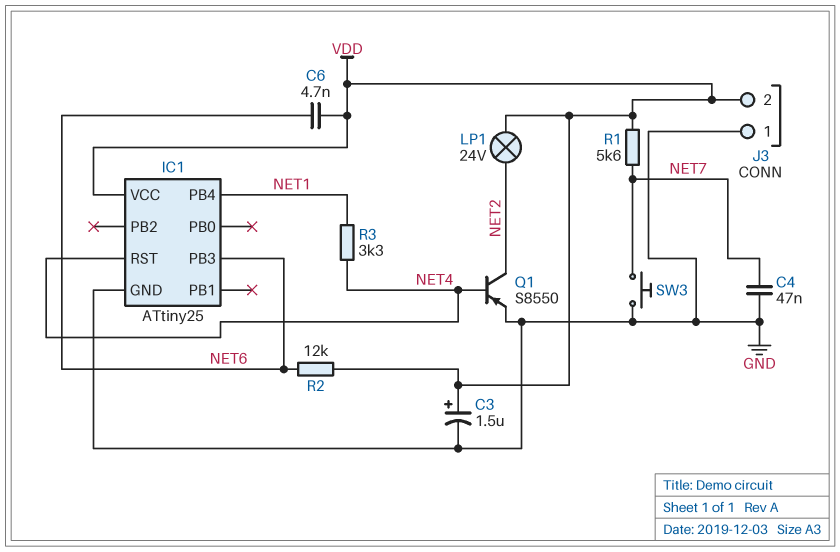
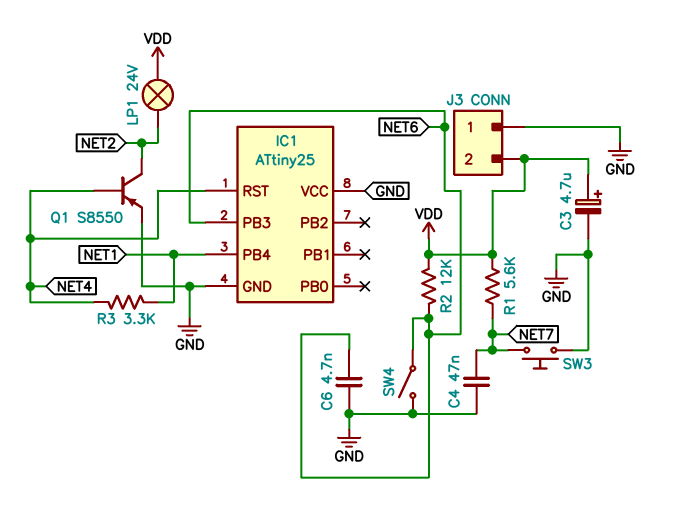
C3: 1.5uF (plus VDD, minus GND) -> 4.7uF (plus VDD, minus GND)
C6: 4.7nF (NET6, VDD) -> 4.7nF (GND, NET6)
IC1 pin VCC: VDD -> GND
SW4: none -> switch (GND, NET6)

